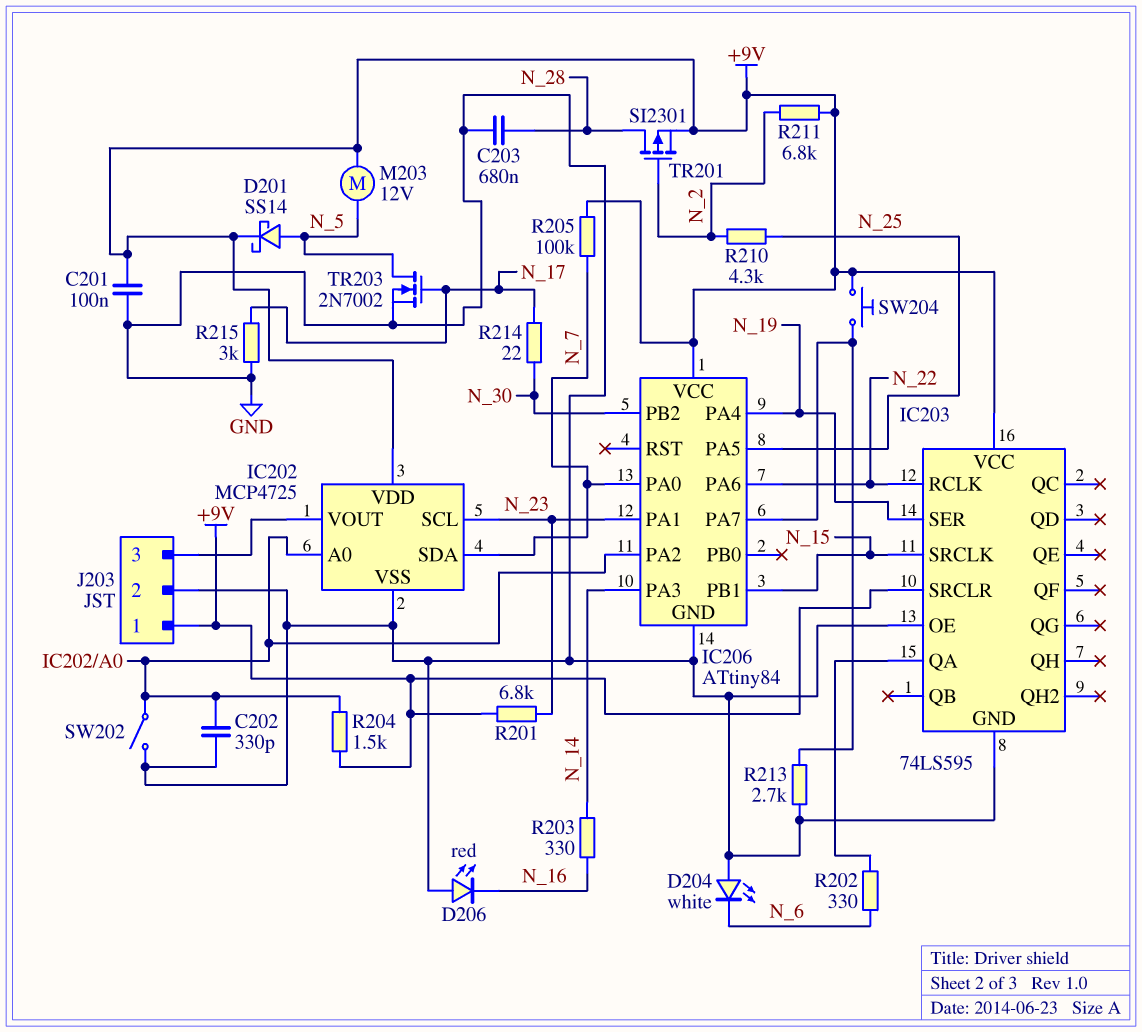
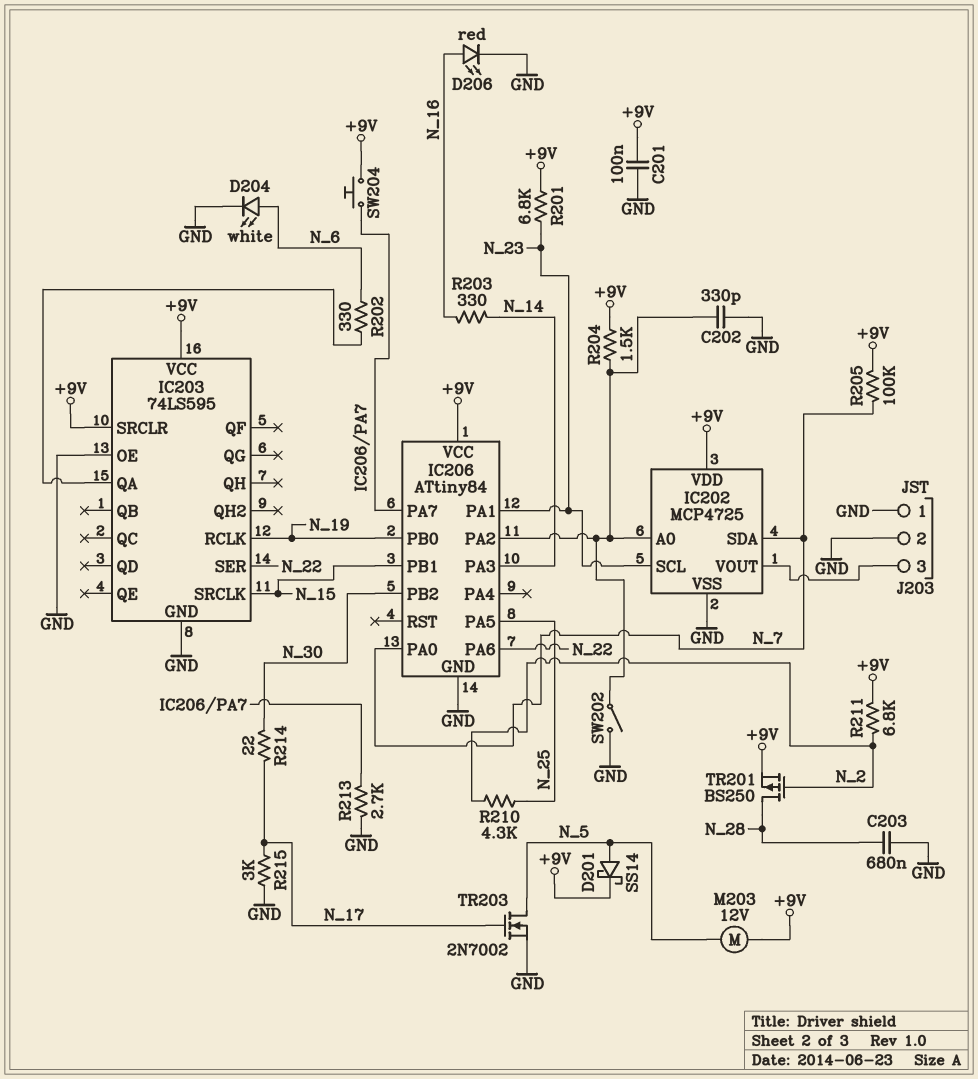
D204: LED white (A GND, K N_6) -> LED white (A N_6, K GND)
D206: LED red (A GND, K N_16) -> LED red (A N_16, K GND)
IC203 pin RCLK: N_22 -> N_19
IC203 pin SER: N_19 -> N_22
IC206 pin PA4: N_19 -> none
IC206 pin PB0: none -> N_19
J203 pin 1: +9V -> GND
TR201: PMOS SI2301 (G N_2, D N_28, S +9V) -> PMOS BS250 (G N_2, D N_28, S +9V)

